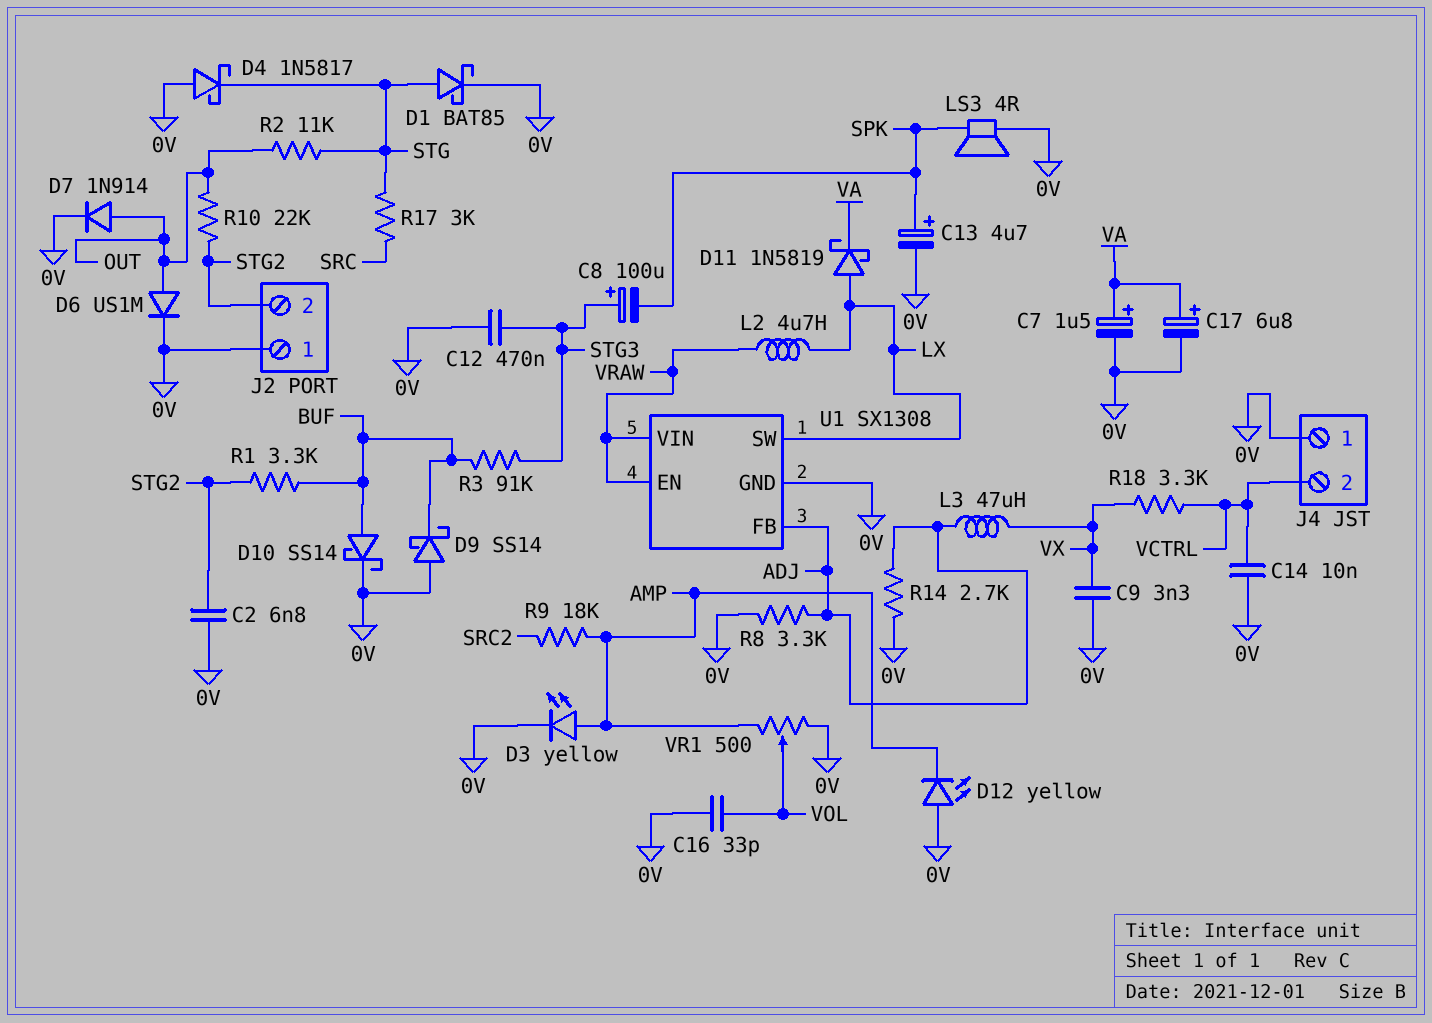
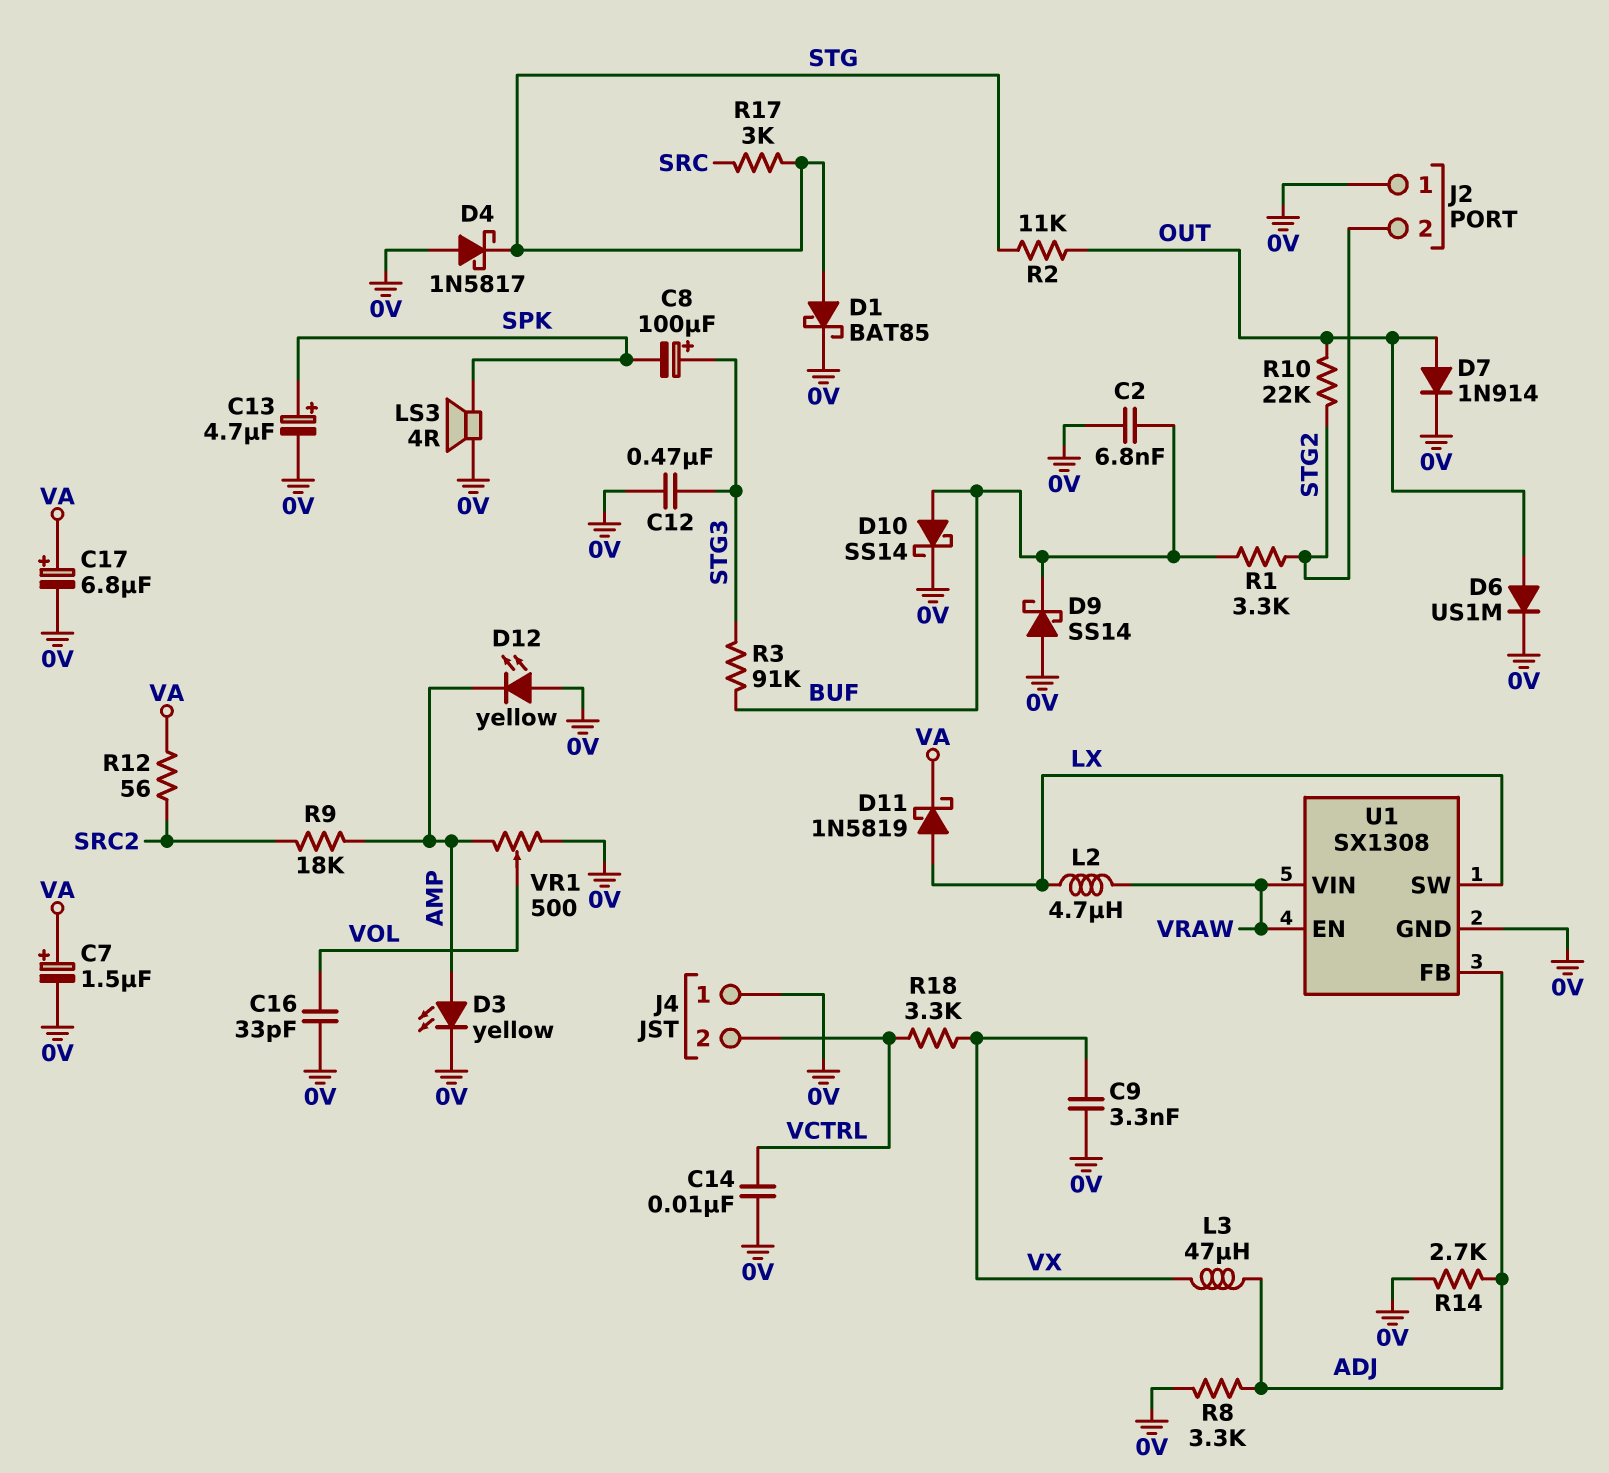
C2: 6.8nF (0V, STG2) -> 6.8nF (0V, BUF)
R12: none -> 56 (SRC2, VA)

